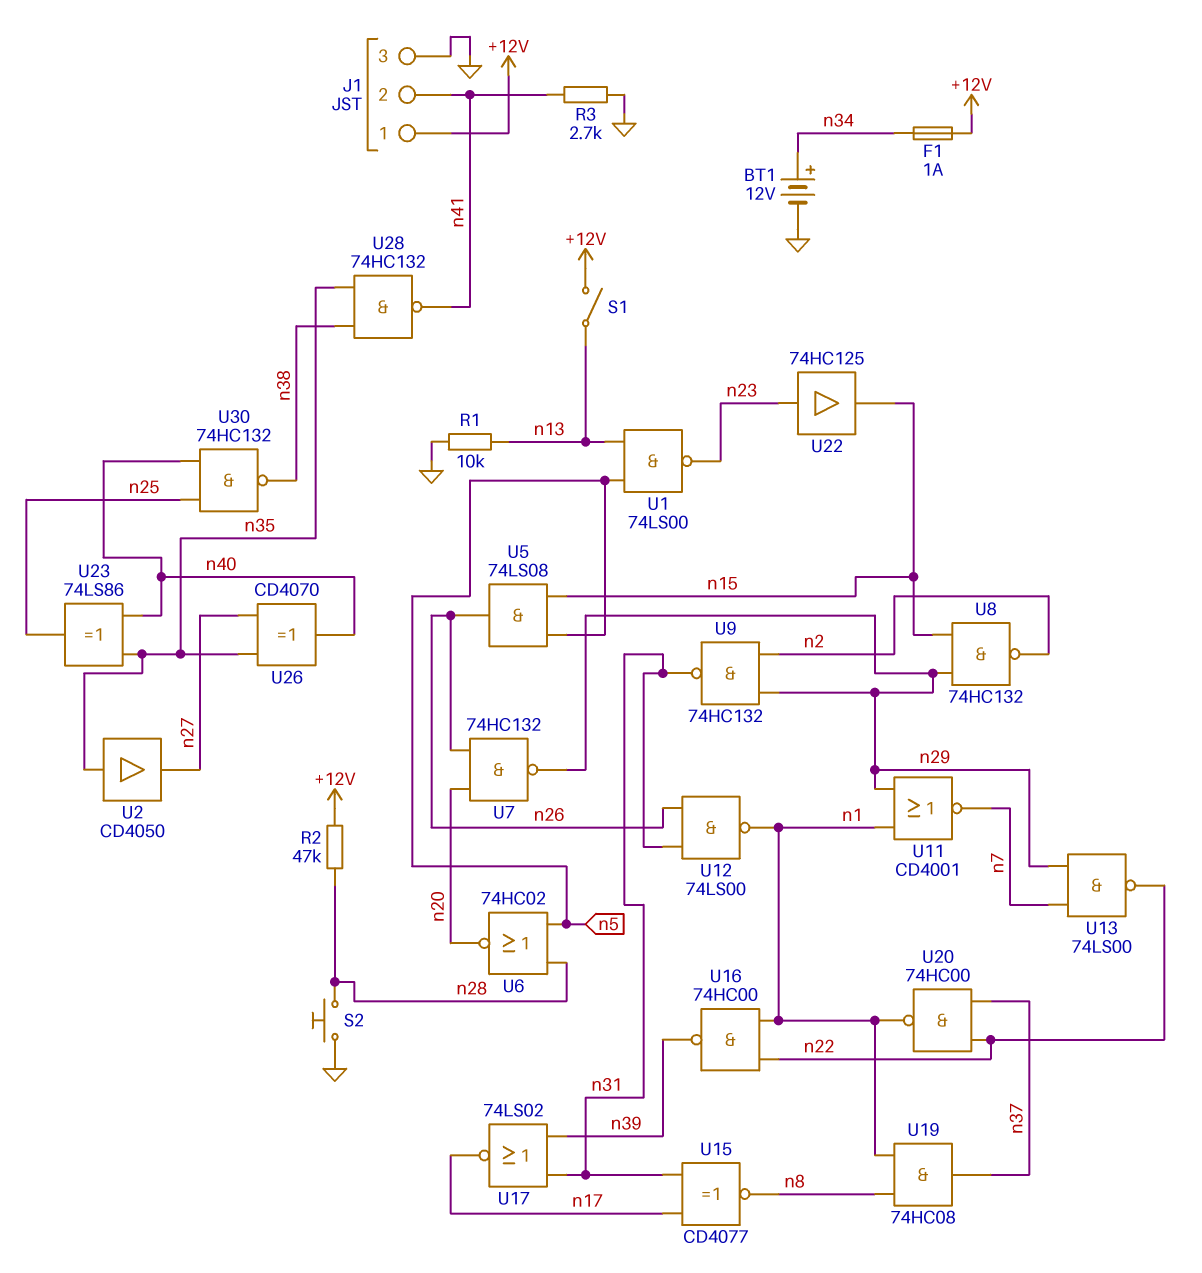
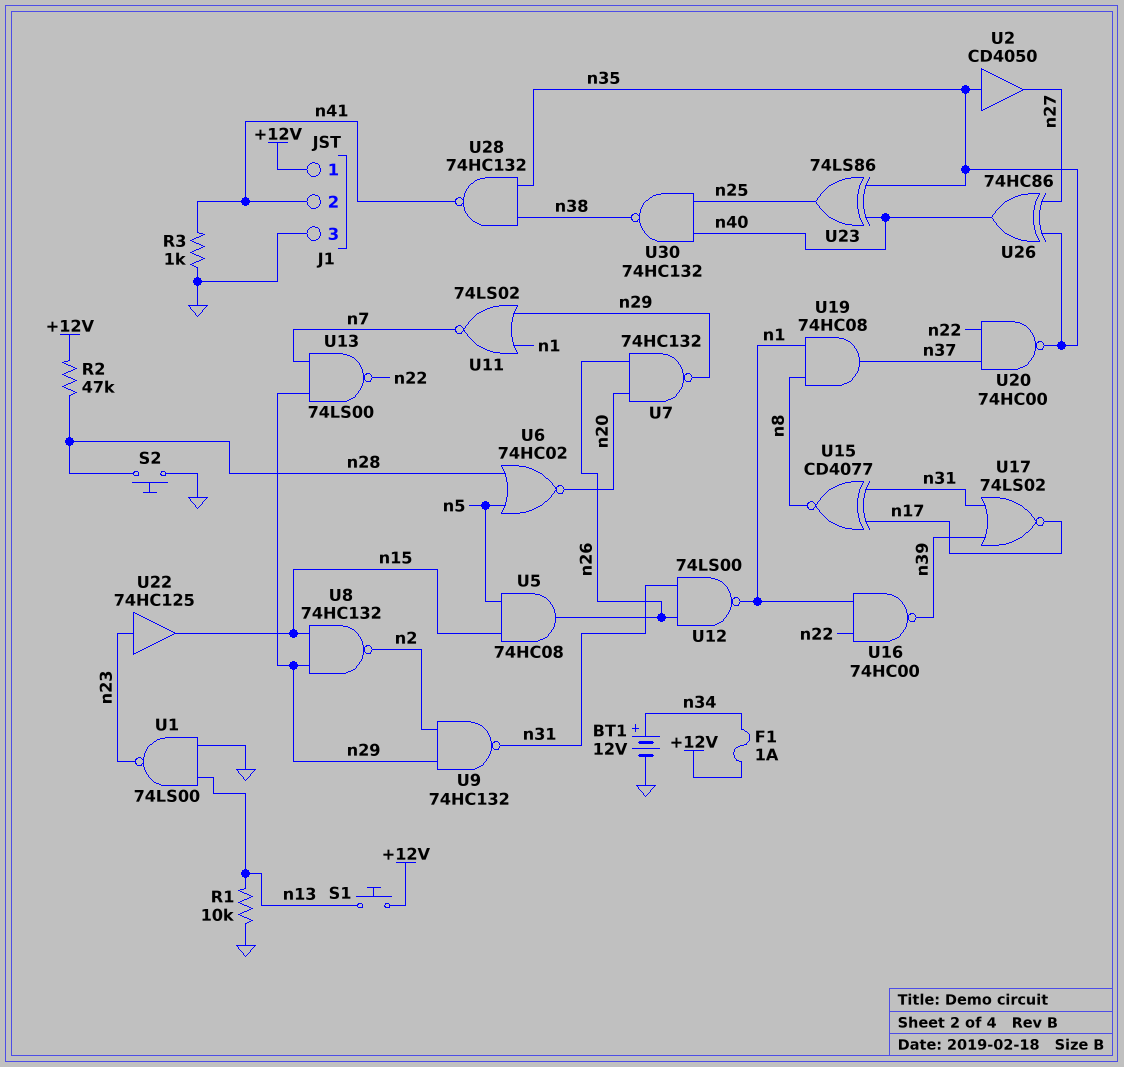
R3: 2.7k (GND, n41) -> 1k (GND, n41)
S1: switch (+12V, n13) -> button (+12V, n13)
U1: NAND 74LS00 (in n5, in n13, out n23) -> NAND 74LS00 (in GND, in n13, out n23)
U5: AND 74LS08 (in n5, in n15, out n26) -> AND 74HC08 (in n5, in n15, out n26)
U11: NOR CD4001 (in n1, in n29, out n7) -> NOR 74LS02 (in n1, in n29, out n7)
U20: NAND 74HC00 (in n22, in n37, out n1) -> NAND 74HC00 (in n22, in n37, out n35)
U26: XOR CD4070 (in n27, in n35, out n40) -> XOR 74HC86 (in n27, in n35, out n40)

